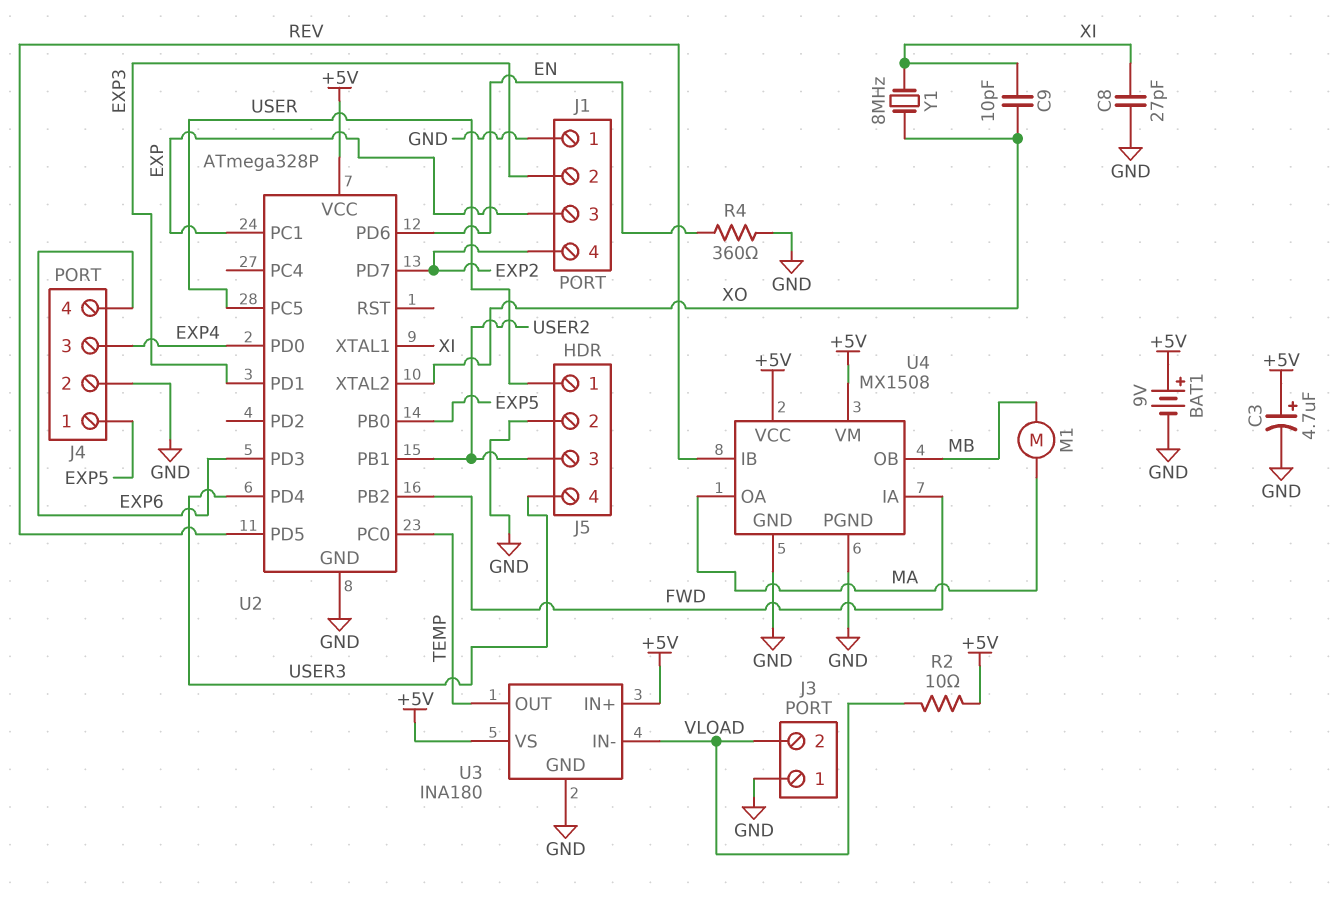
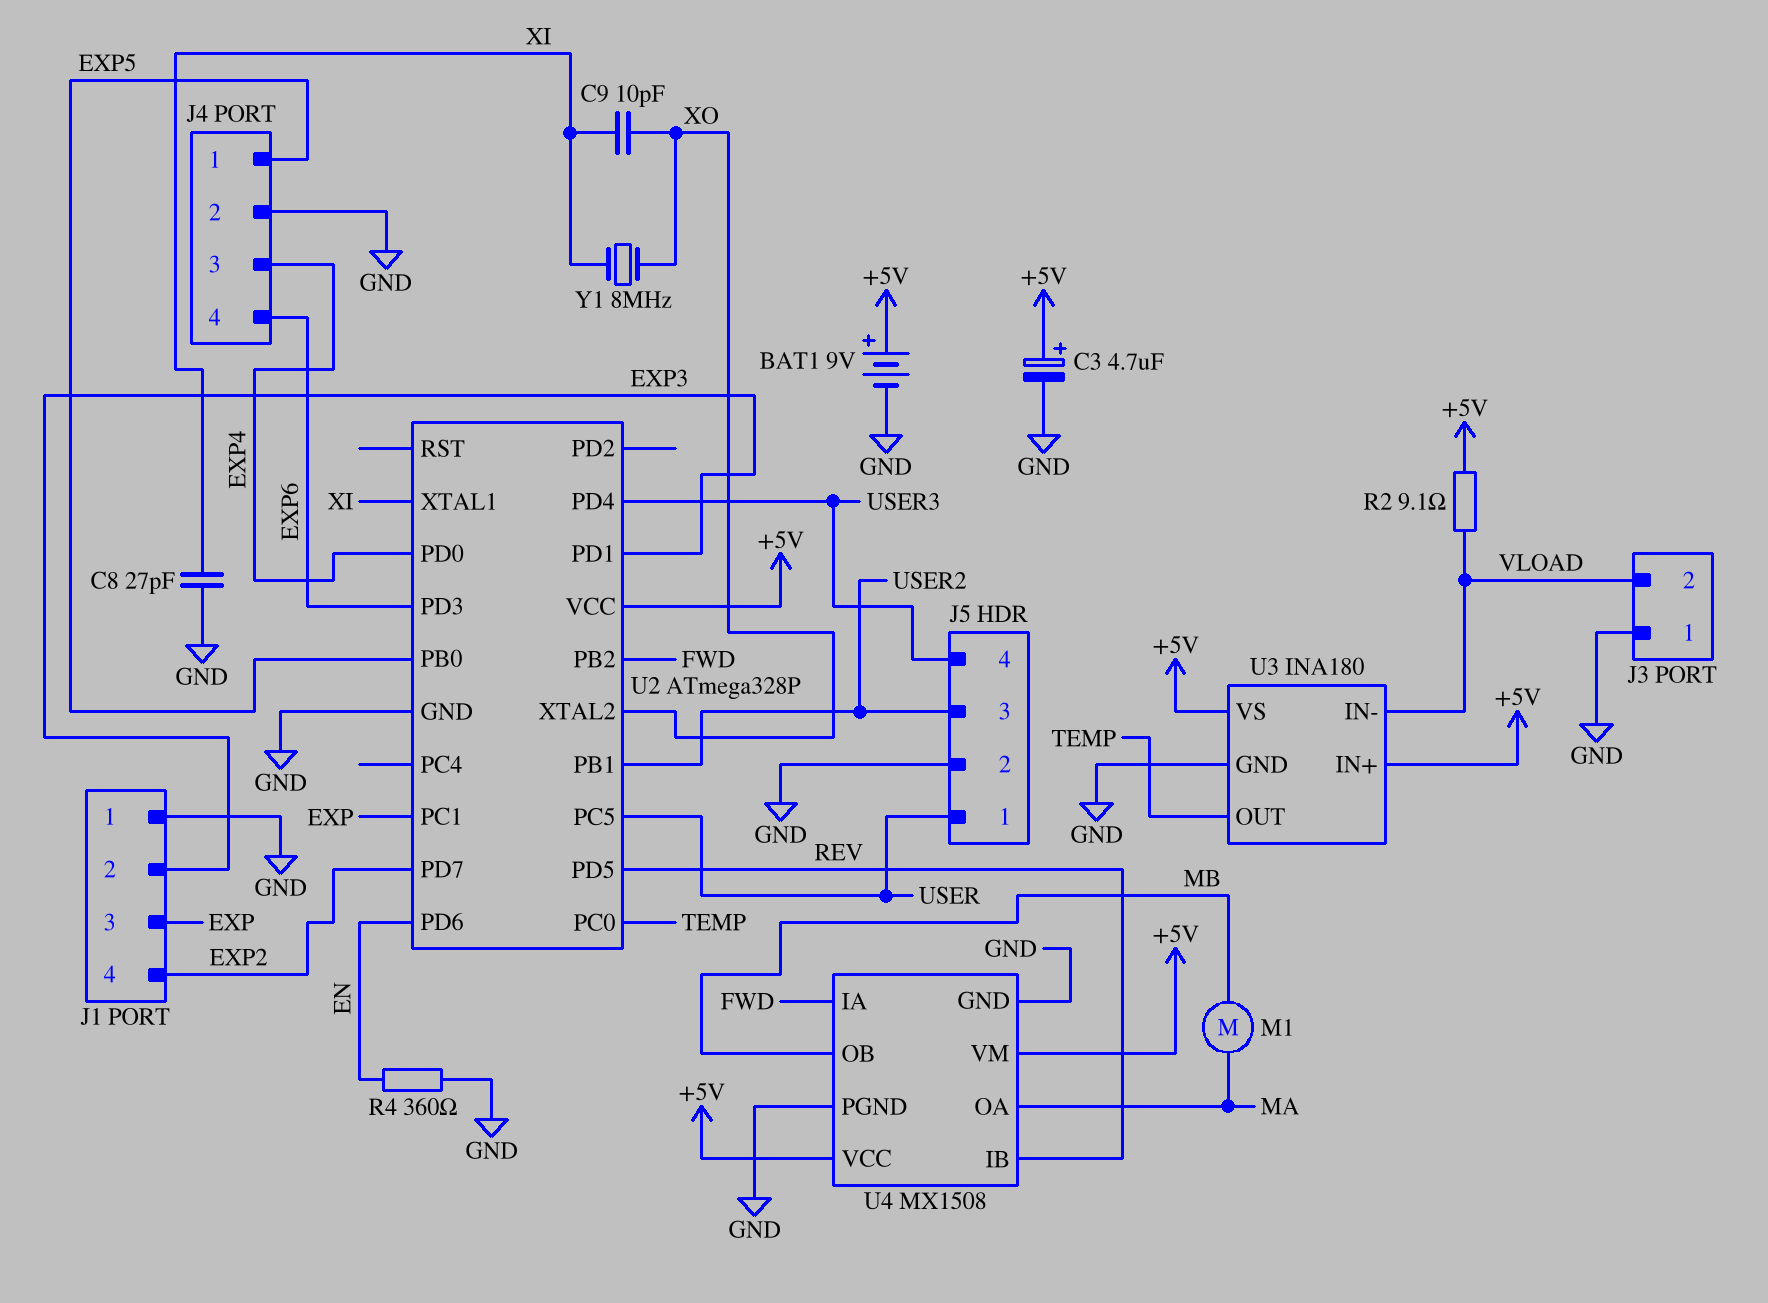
R2: 10 (+5V, VLOAD) -> 9.1 (+5V, VLOAD)

